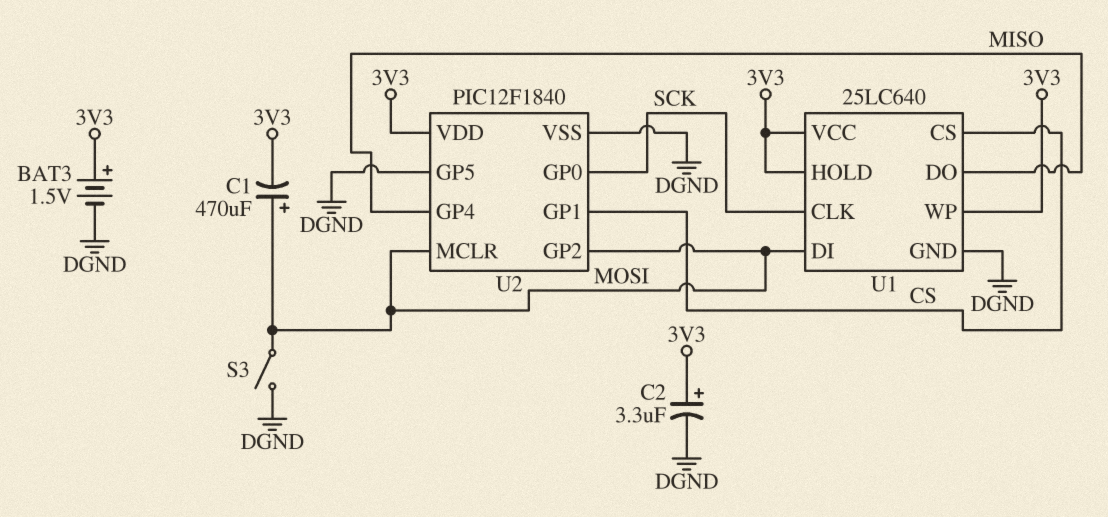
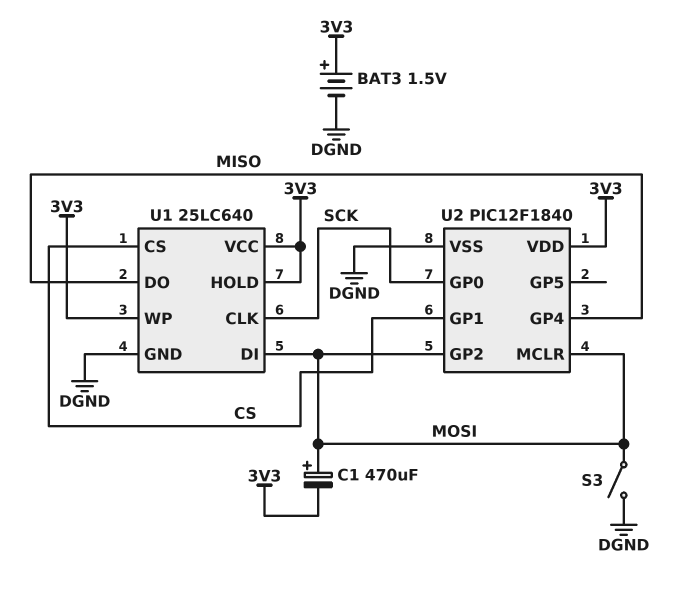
C2: 3.3uF (plus 3V3, minus DGND) -> none
U2 pin GP5: DGND -> none

